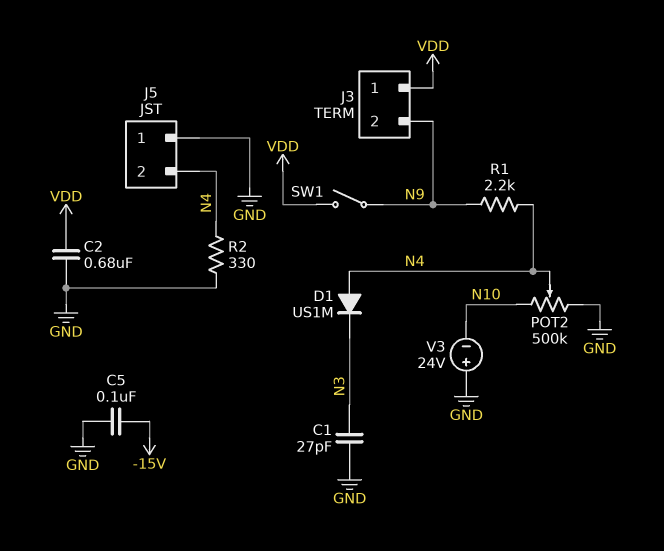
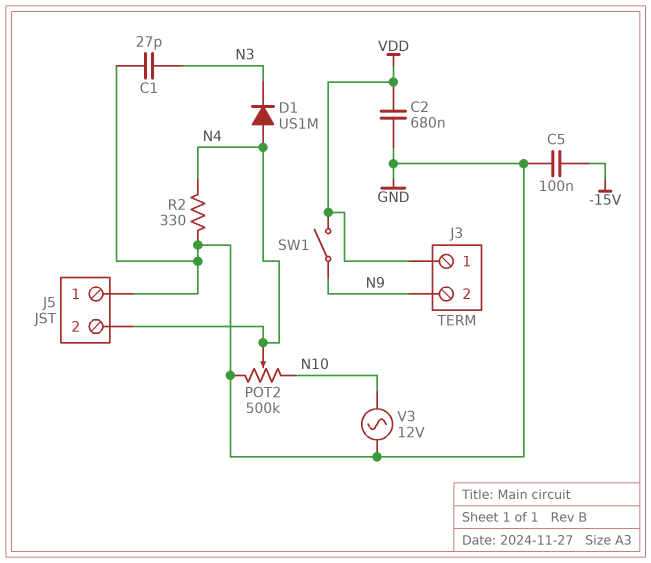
R1: 2.2k (N4, N9) -> none
V3: 24V (plus GND, minus N10) -> AC 12V (GND, N10)

